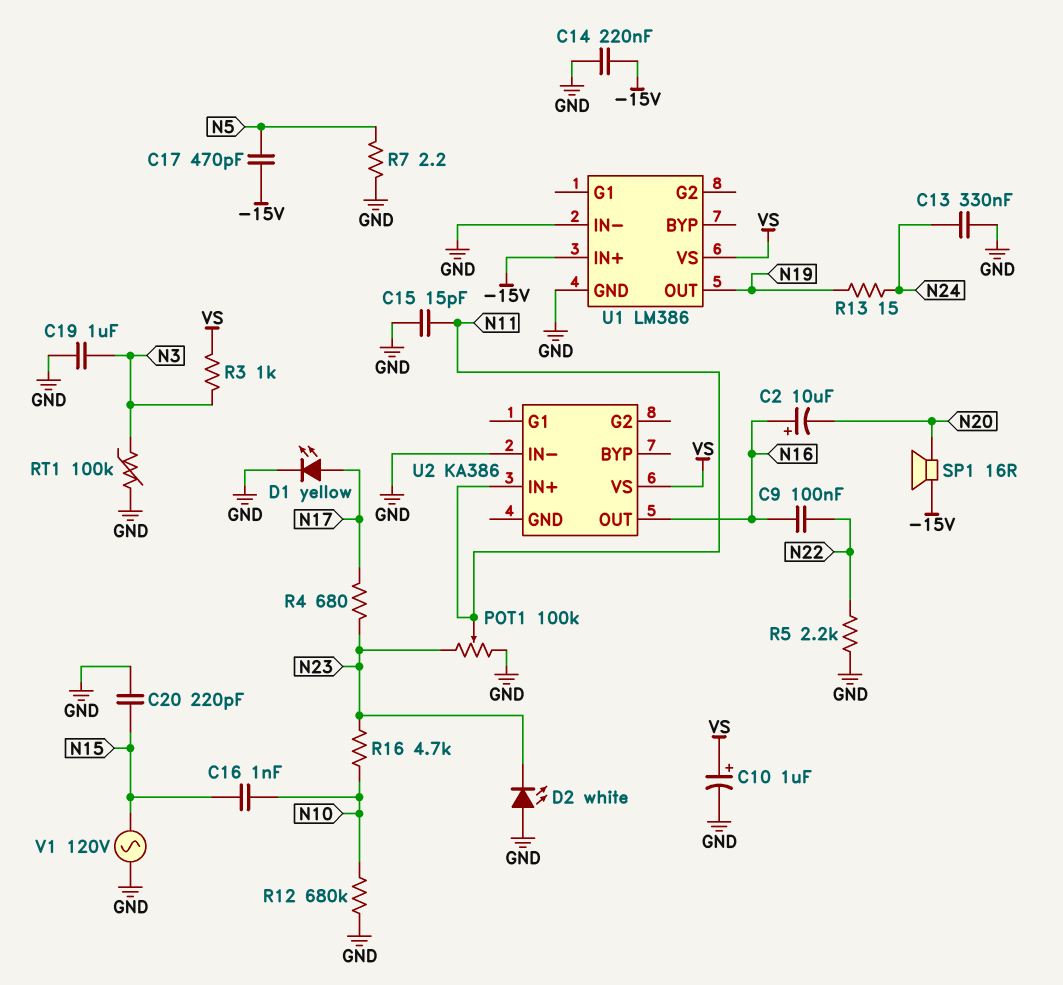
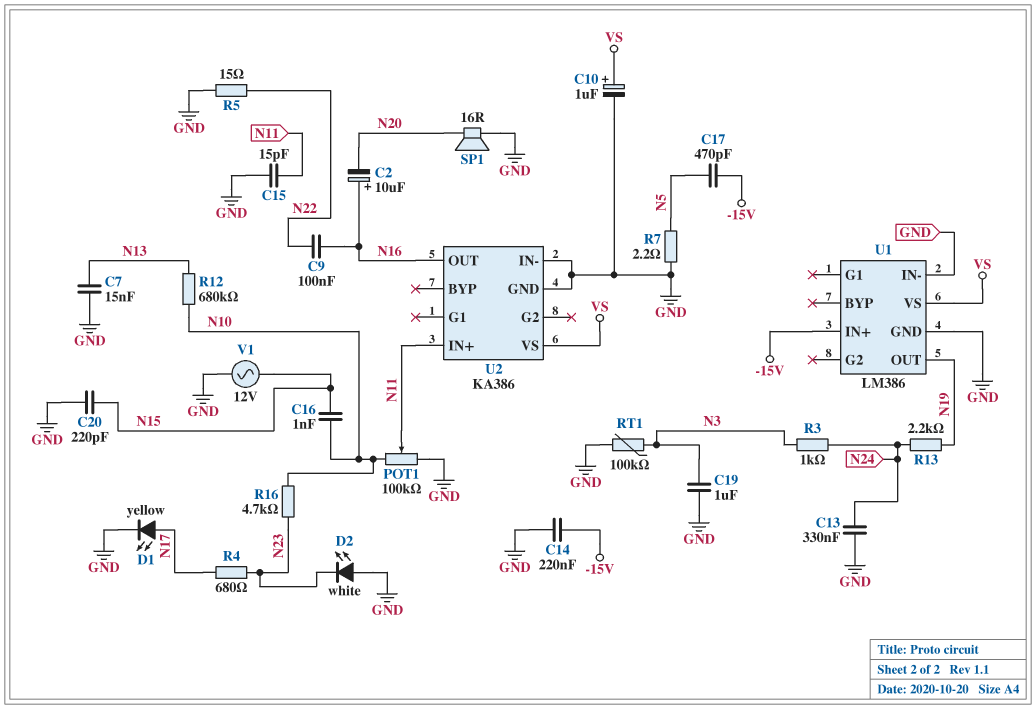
C7: none -> 15nF (GND, N13)
POT1: 100k (GND, N23, wiper N11) -> 100k (GND, N10, wiper N11)
R3: 1k (N3, VS) -> 1k (N3, N24)
R5: 2.2k (GND, N22) -> 15 (GND, N22)
R12: 680k (GND, N10) -> 680k (N10, N13)
R13: 15 (N19, N24) -> 2.2k (N19, N24)
SP1: speaker 16R (-15V, N20) -> speaker 16R (GND, N20)
U2 pin GND: none -> GND
V1: AC 120V (GND, N15) -> AC 12V (GND, N15)

